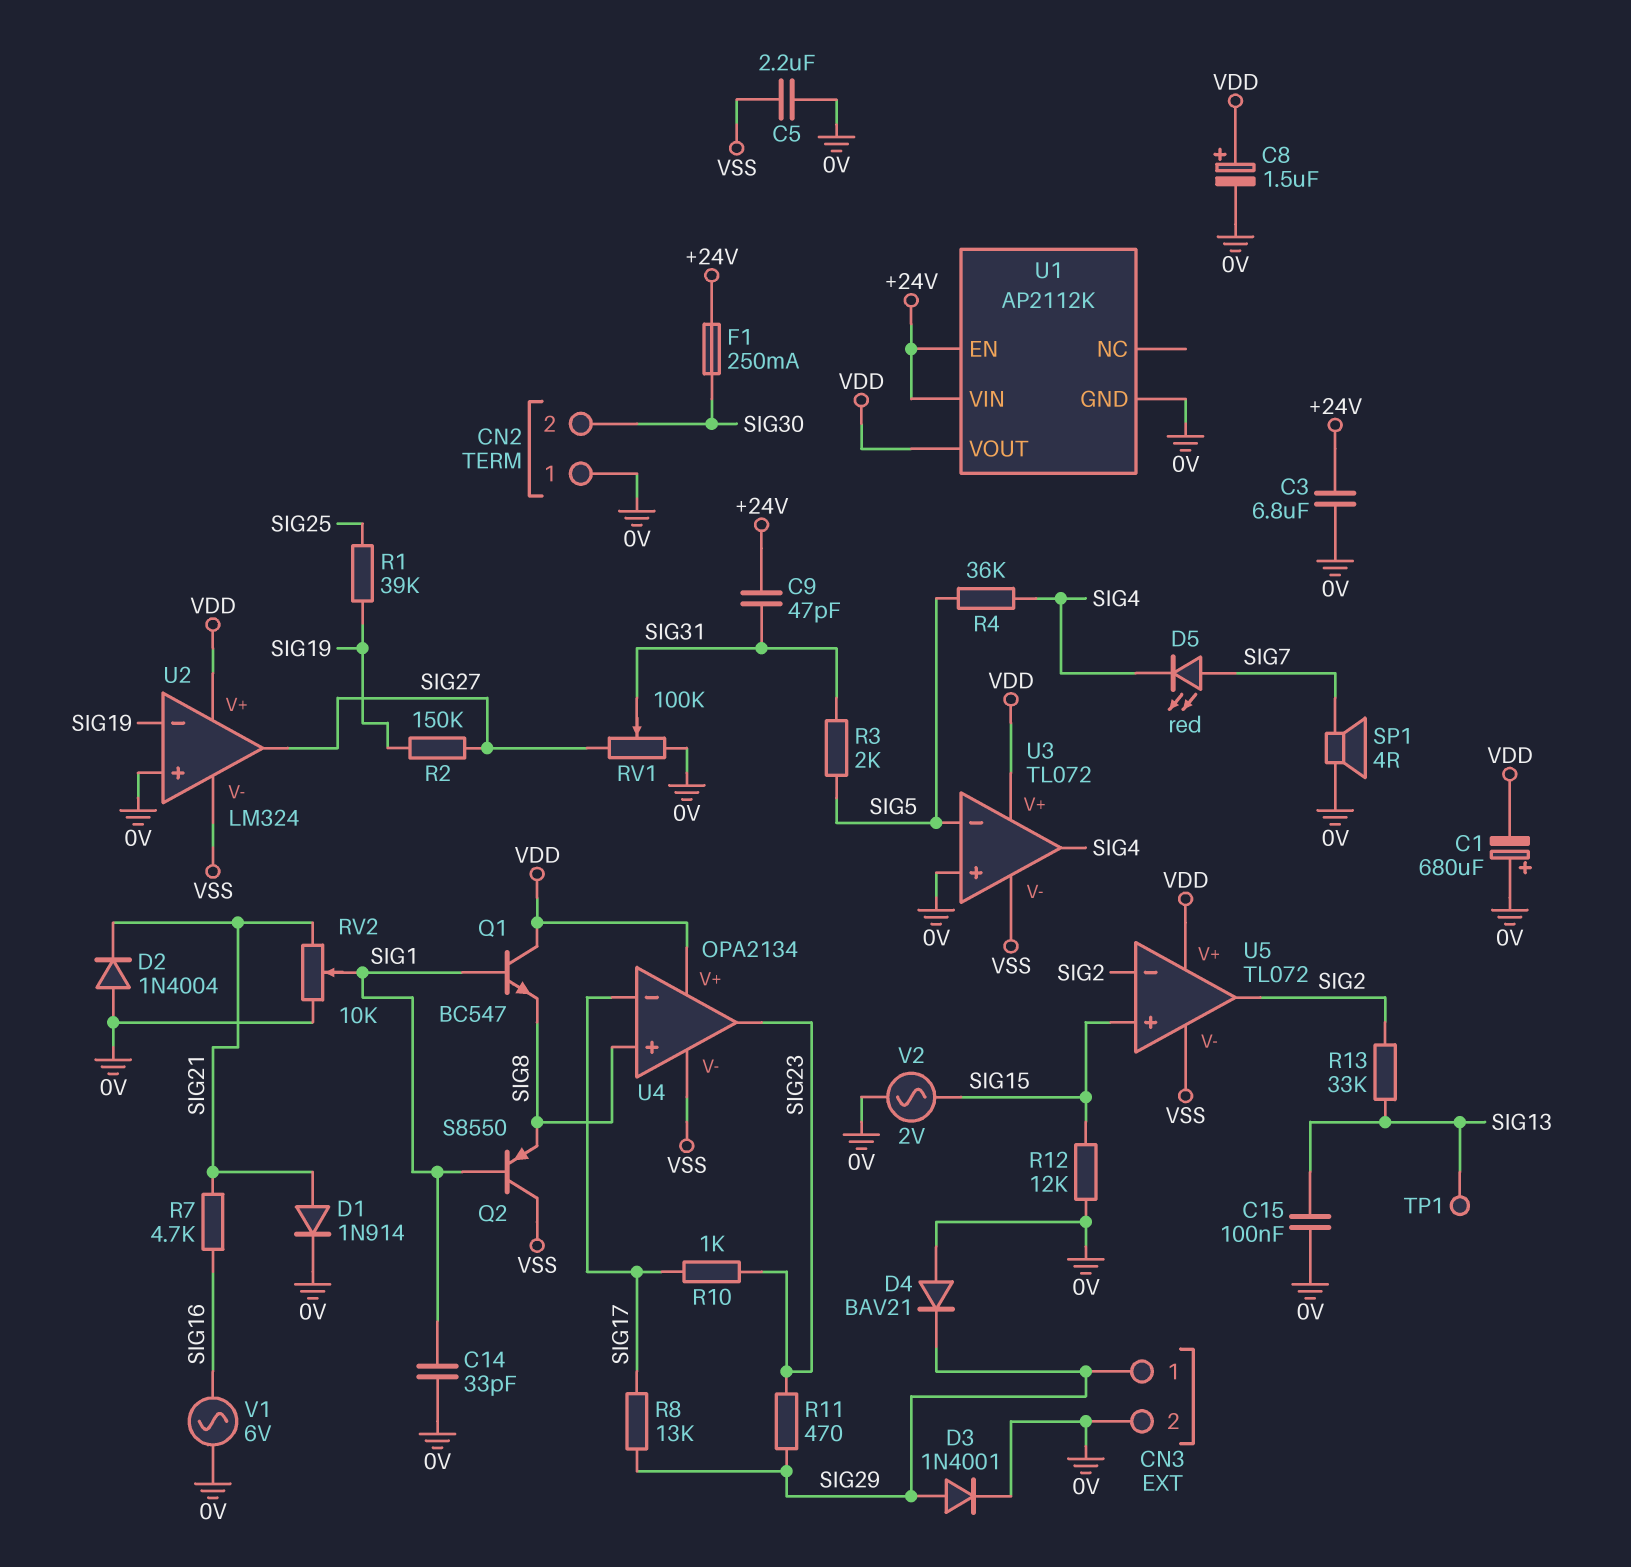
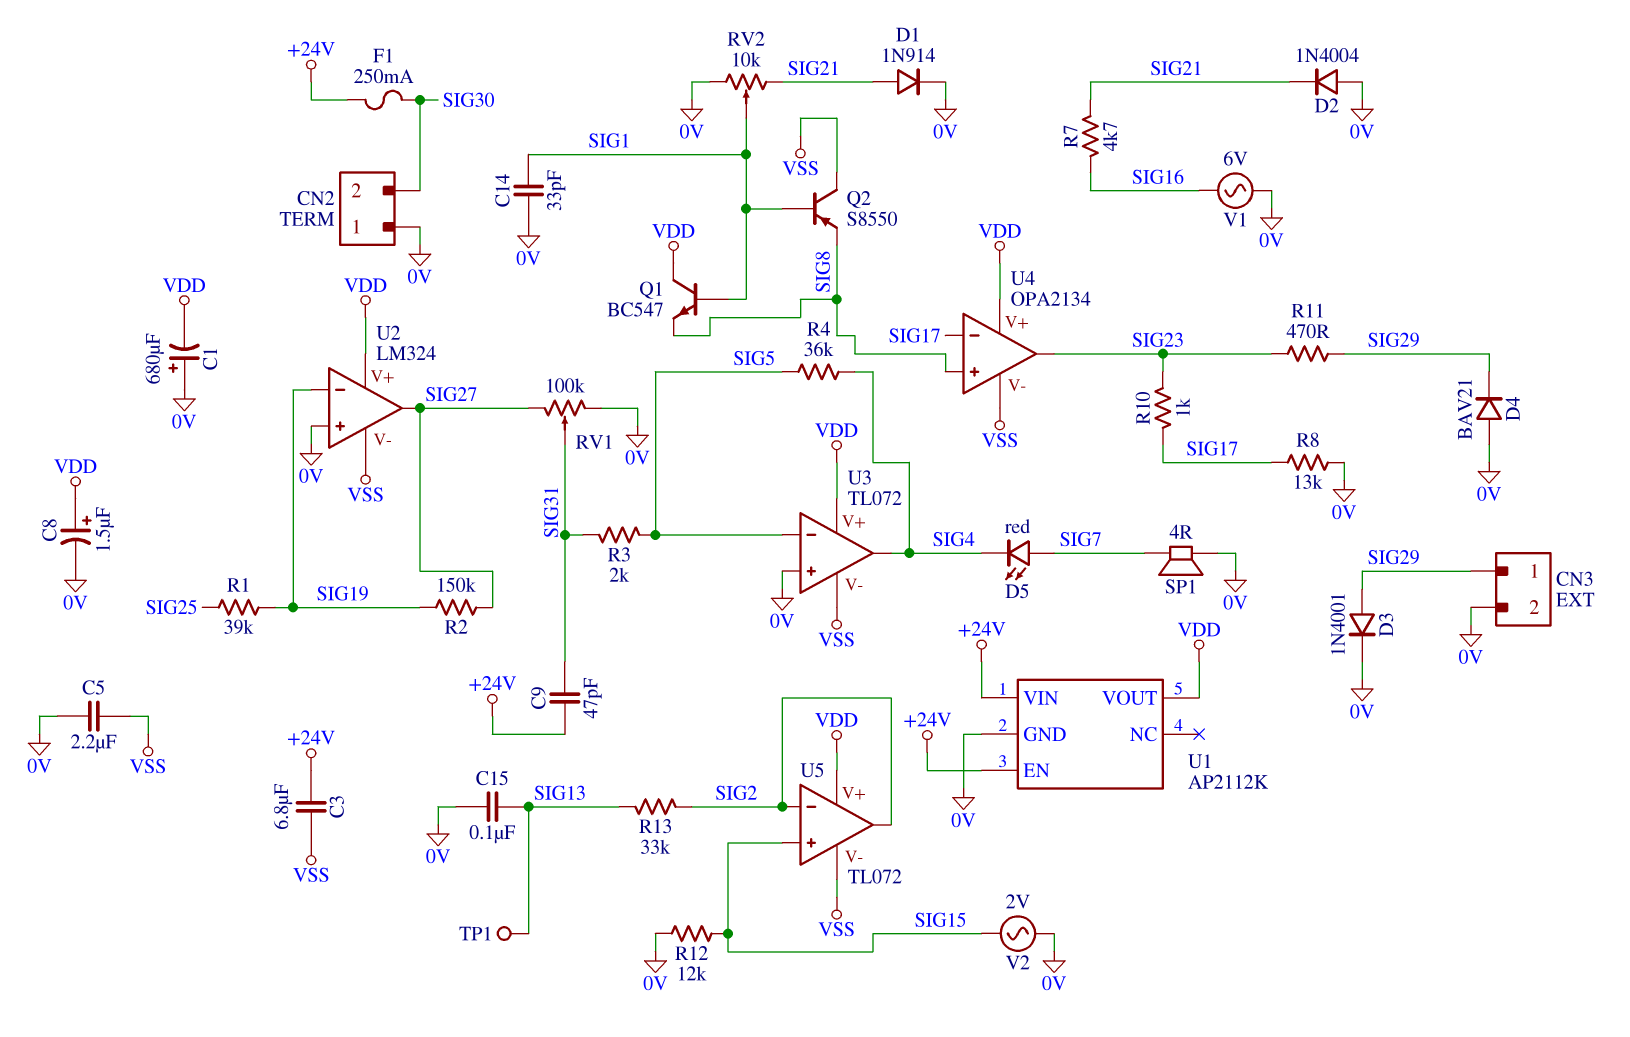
C3: 6.8uF (+24V, 0V) -> 6.8uF (+24V, VSS)
R8: 13k (SIG17, SIG29) -> 13k (0V, SIG17)

